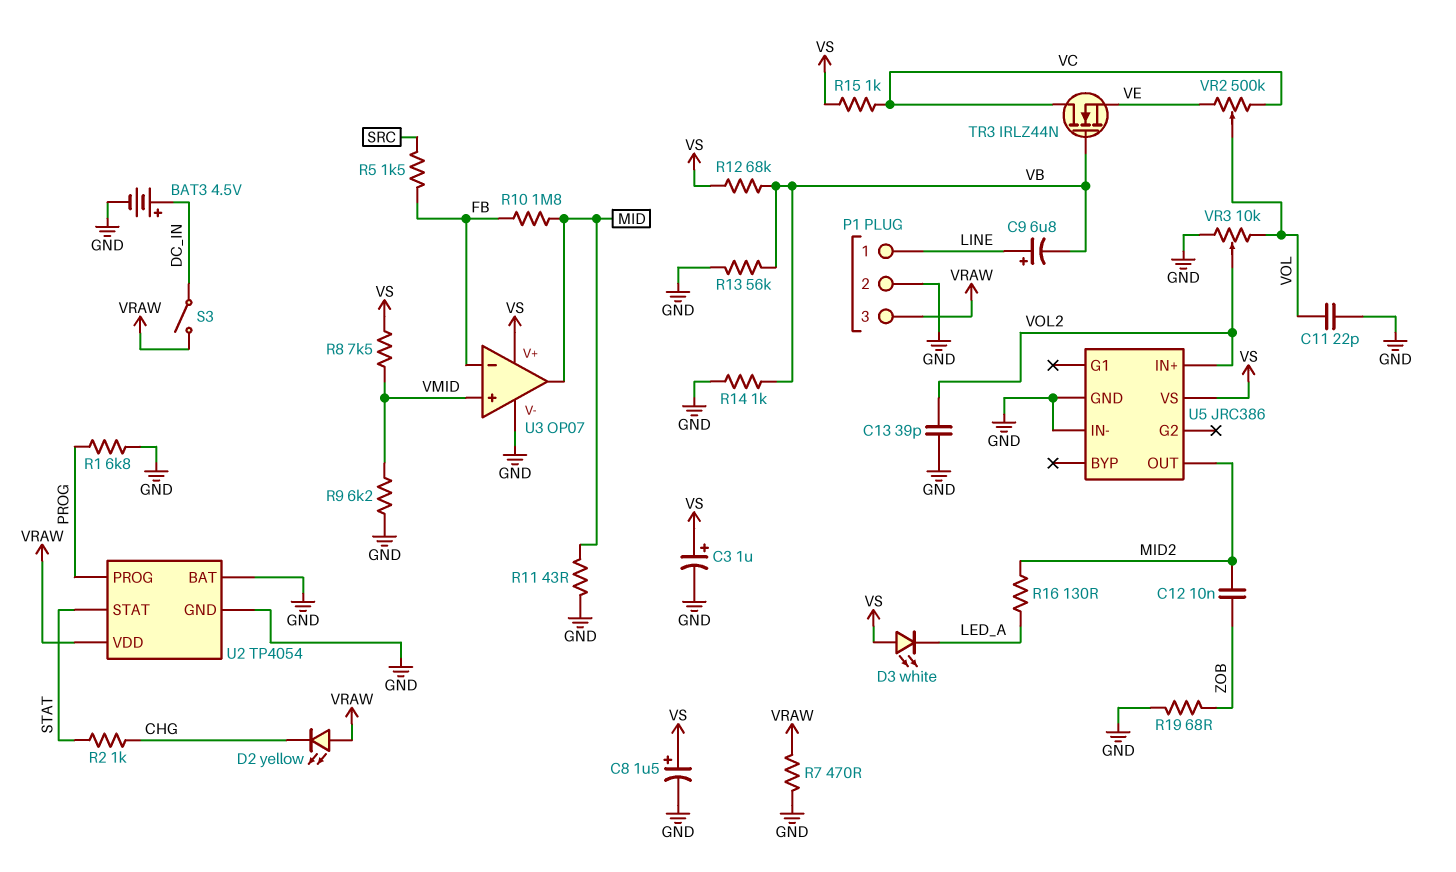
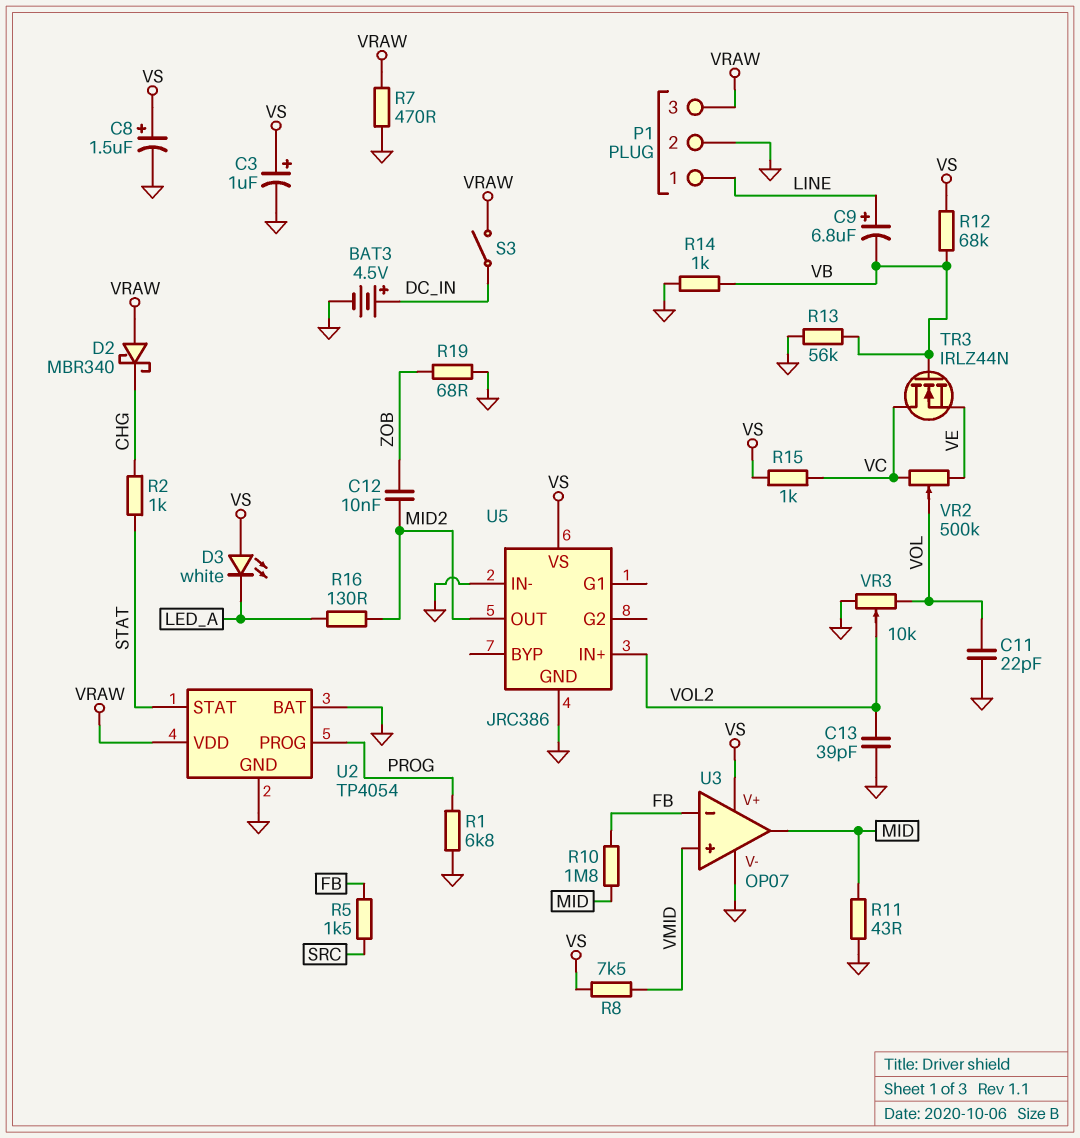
D2: LED yellow (A VRAW, K CHG) -> schottky MBR340 (A VRAW, K CHG)
R9: 6.2k (GND, VMID) -> none

